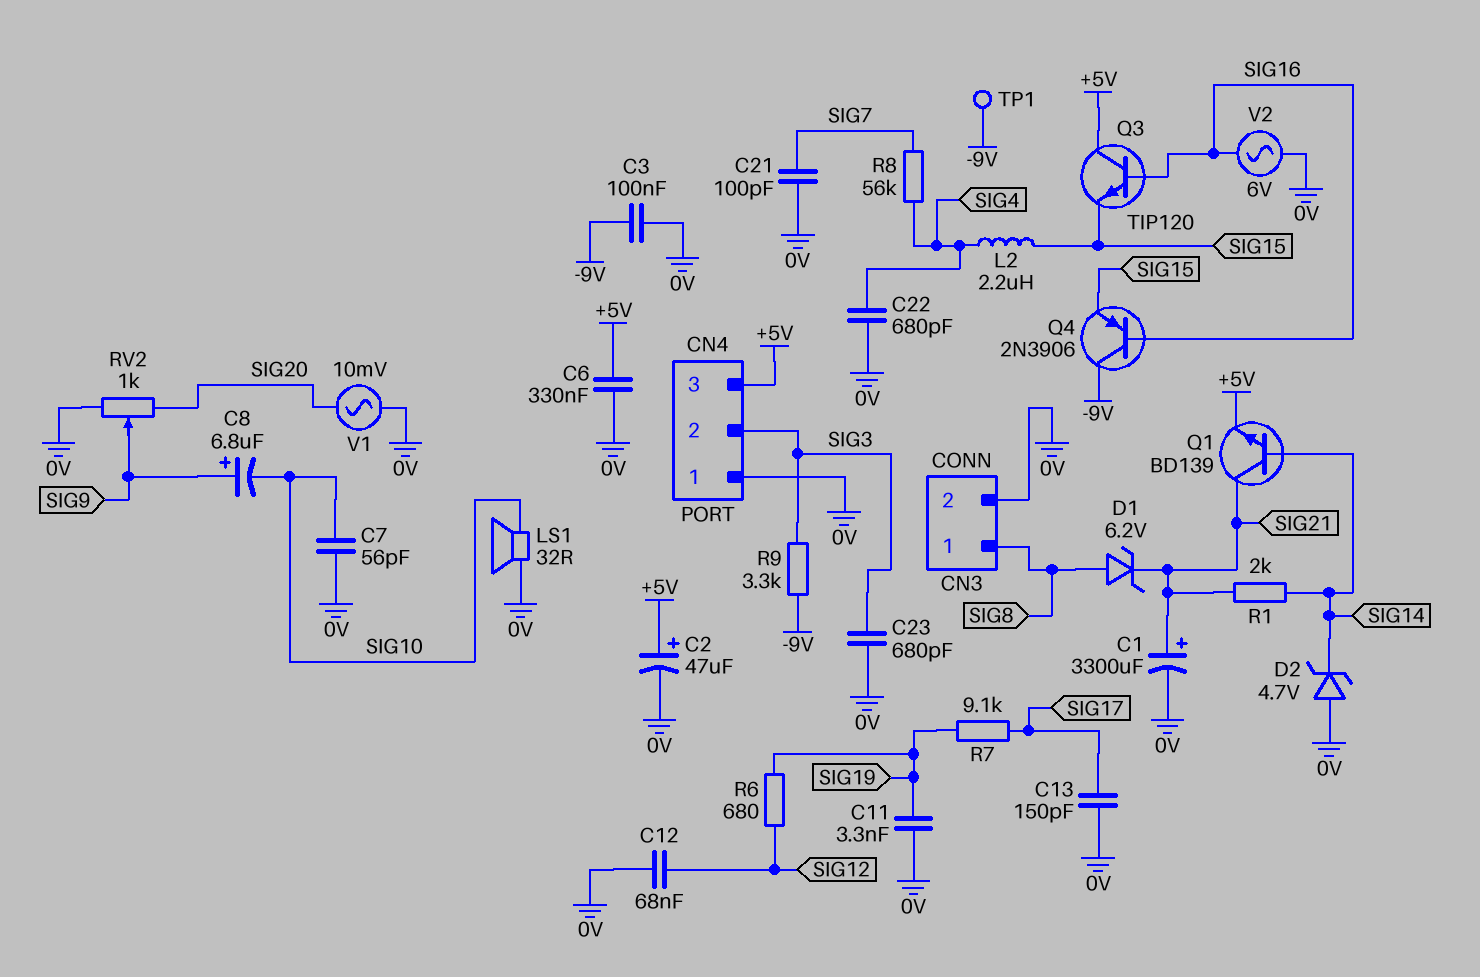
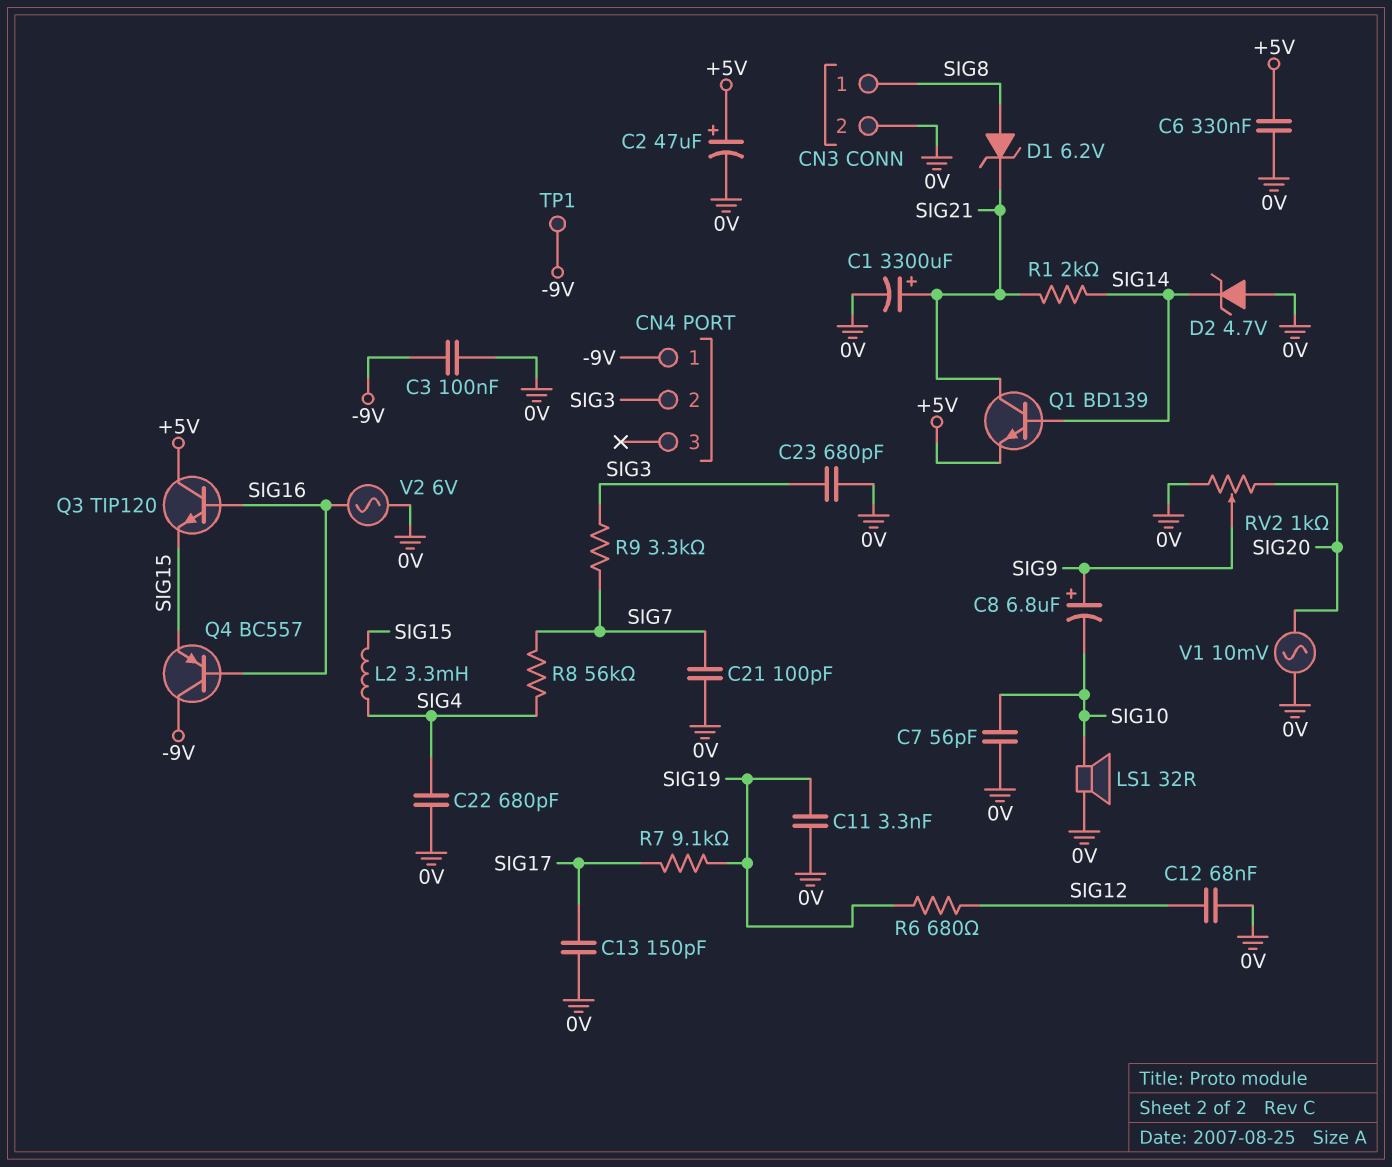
CN4 pin 1: 0V -> -9V
CN4 pin 3: +5V -> none
L2: 2.2uH (SIG4, SIG15) -> 3.3mH (SIG4, SIG15)
Q4: PNP 2N3906 (B SIG16, C -9V, E SIG15) -> PNP BC557 (B SIG16, C -9V, E SIG15)
R9: 3.3k (-9V, SIG3) -> 3.3k (SIG3, SIG7)

